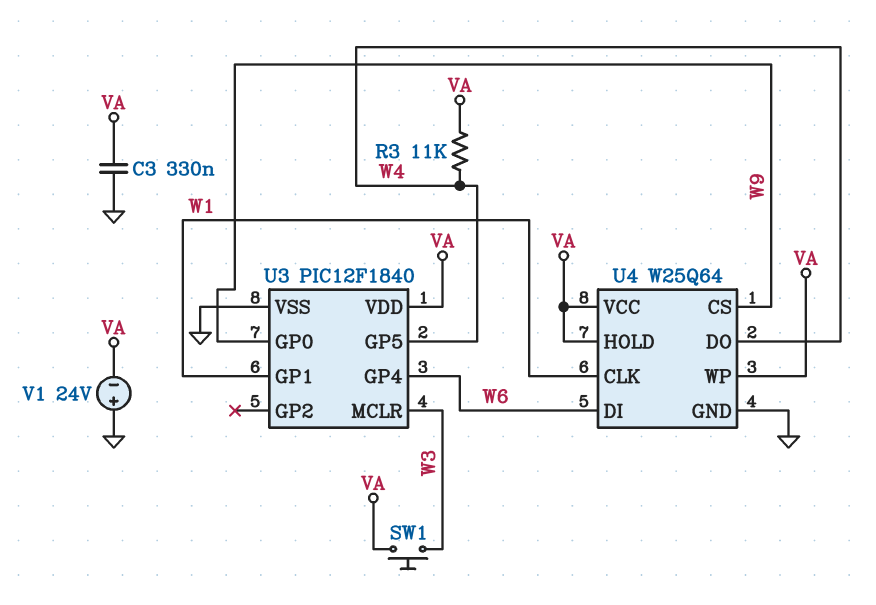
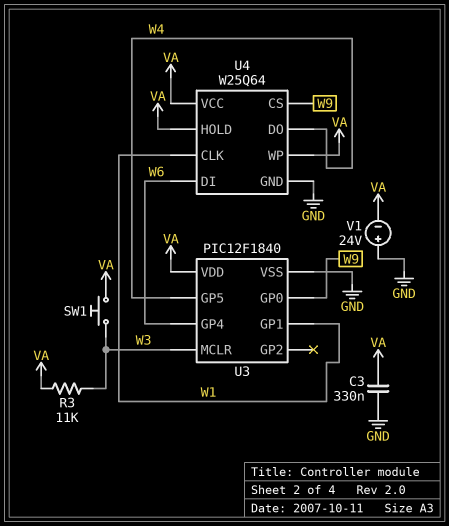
R3: 11k (VA, W4) -> 11k (VA, W3)

